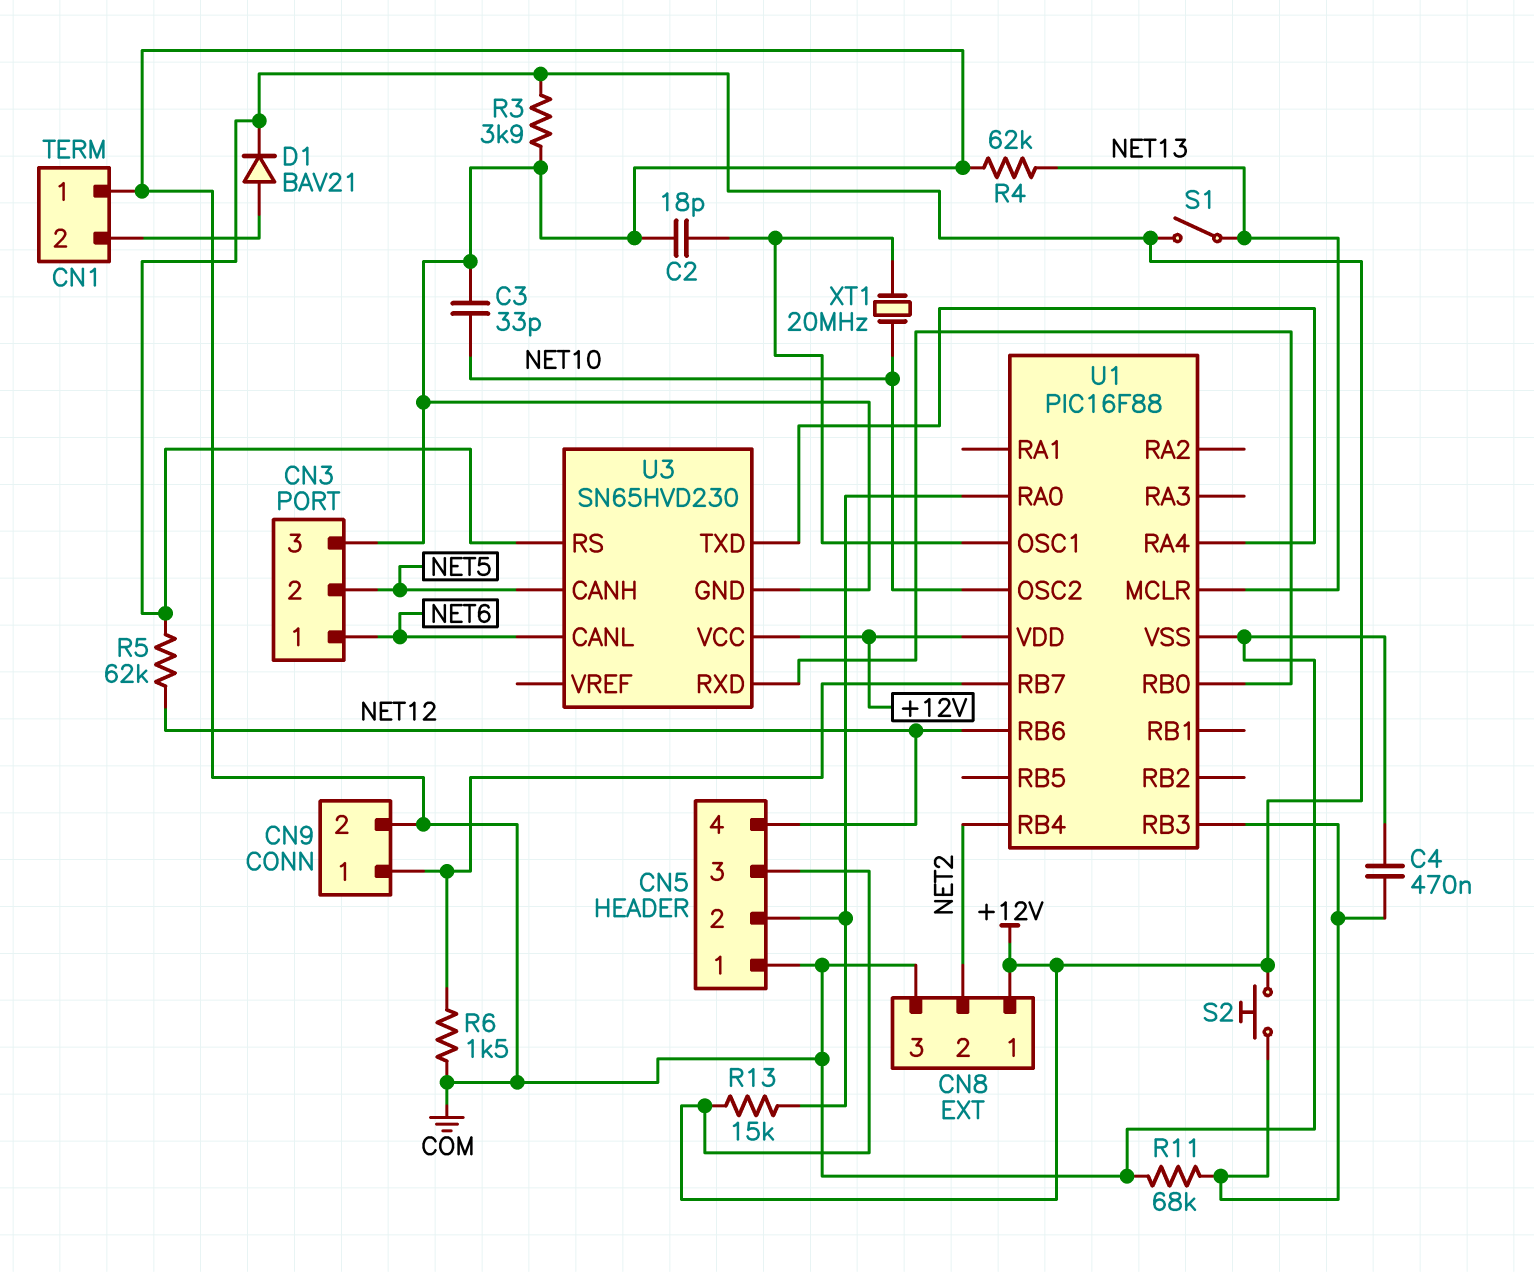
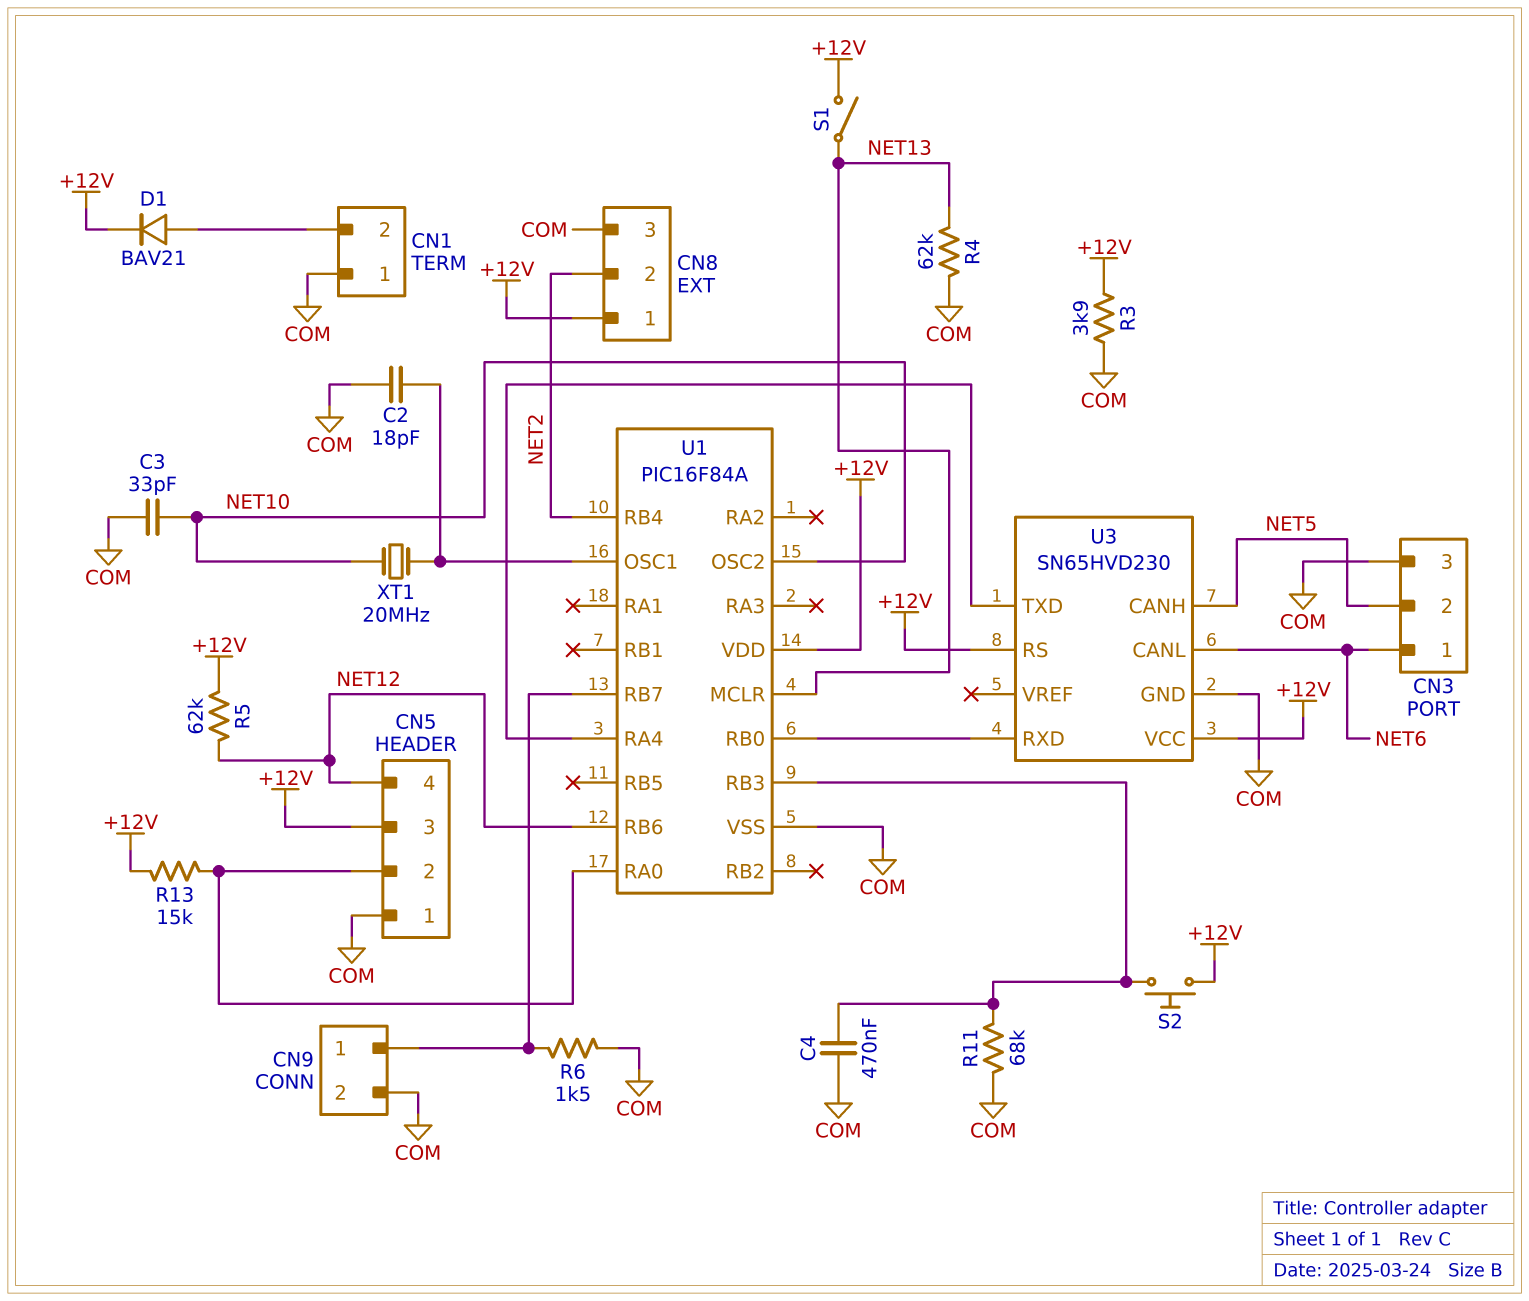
U1: PIC16F88 -> PIC16F84A

